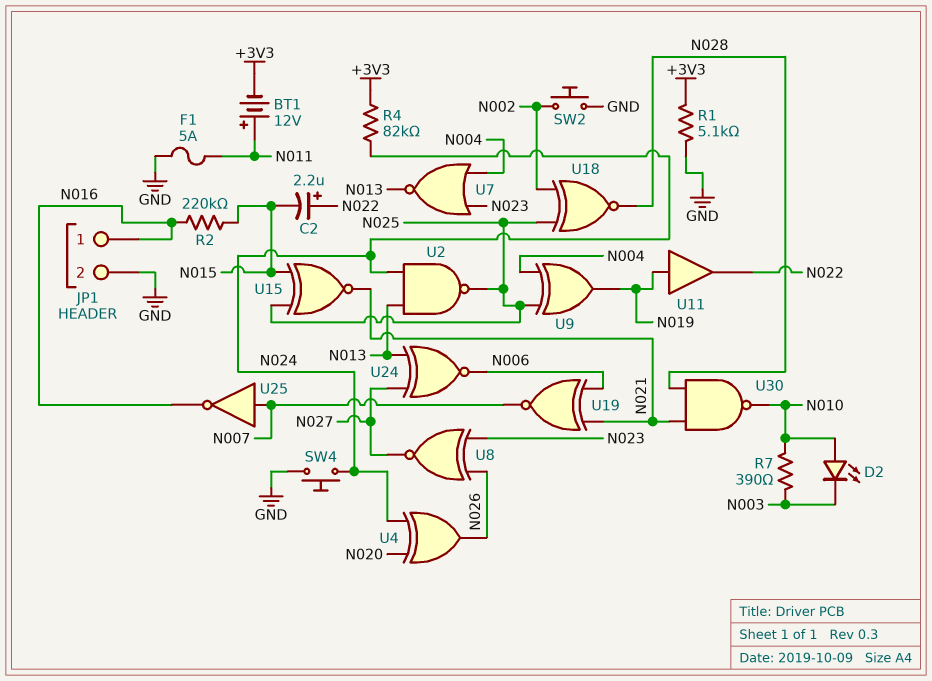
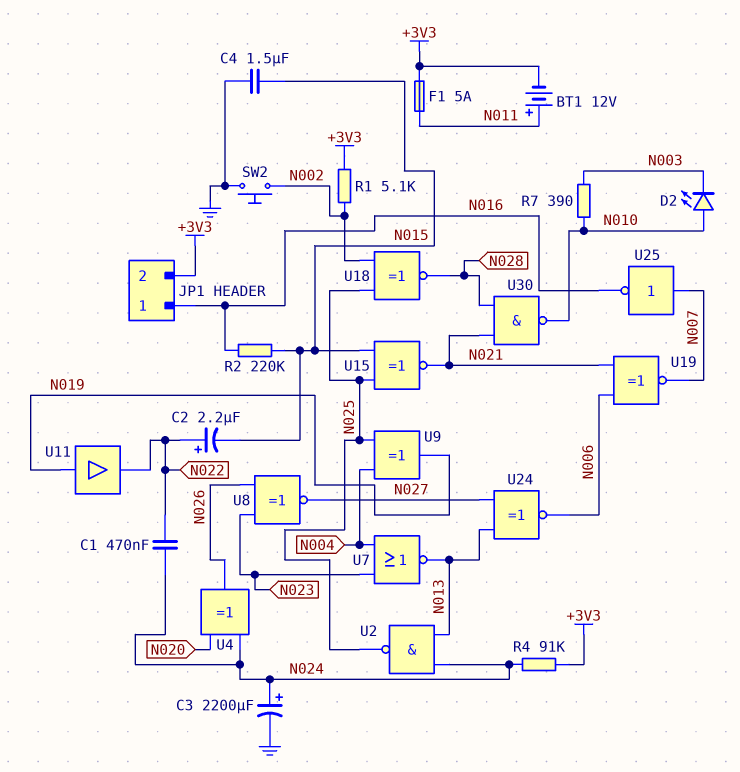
C1: none -> 470nF (N022, N024)
C3: none -> 2200uF (plus N024, minus GND)
C4: none -> 1.5uF (GND, N015)
F1: 5A (GND, N011) -> 5A (+3V3, N011)
JP1 pin 2: GND -> +3V3
R1: 5.1k (+3V3, GND) -> 5.1k (+3V3, N002)
R4: 82k (+3V3, N024) -> 91k (+3V3, N024)
SW4: button (GND, N024) -> none

